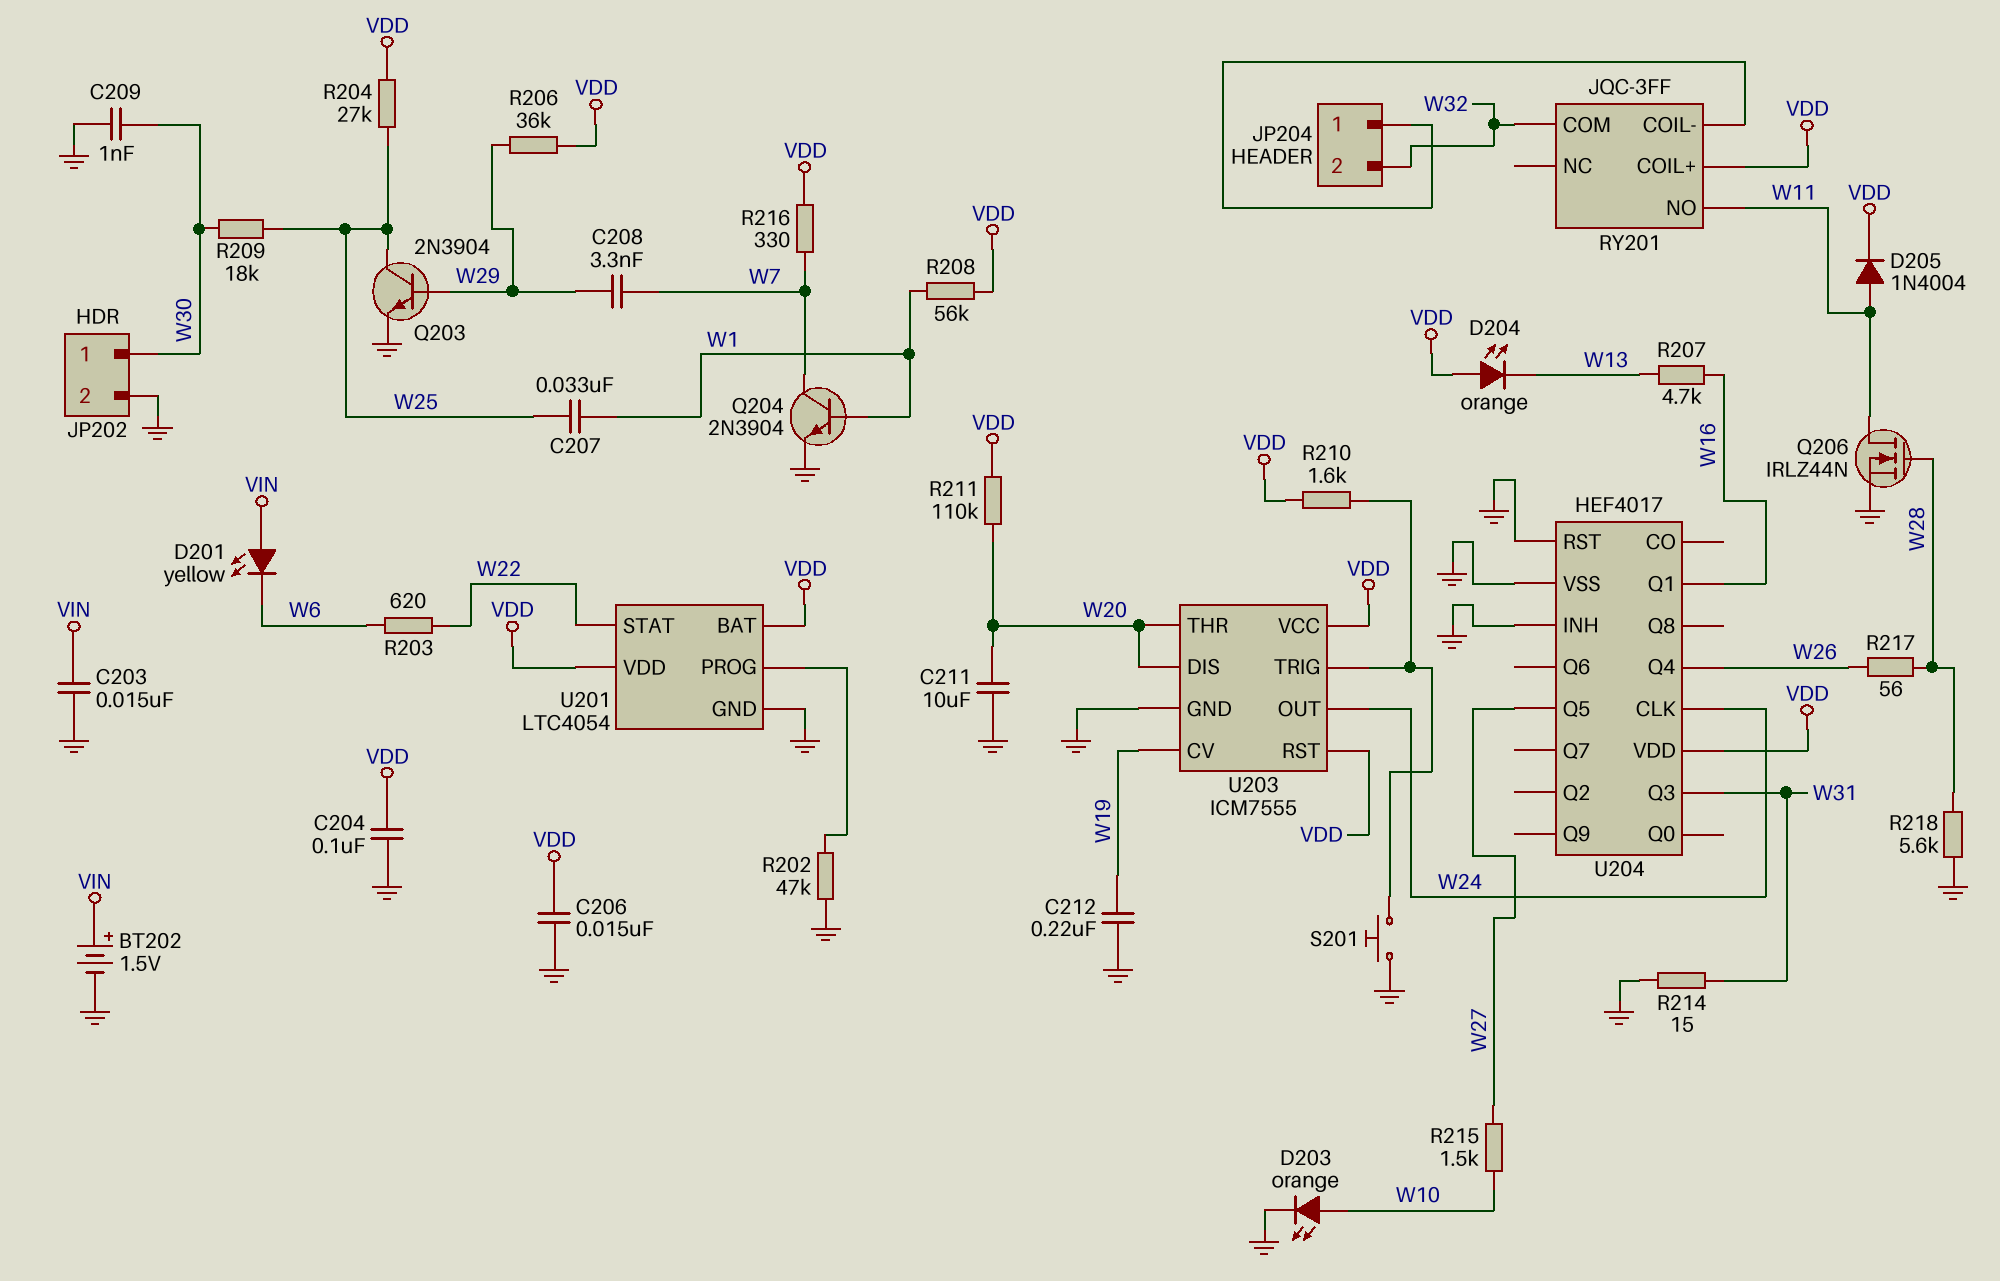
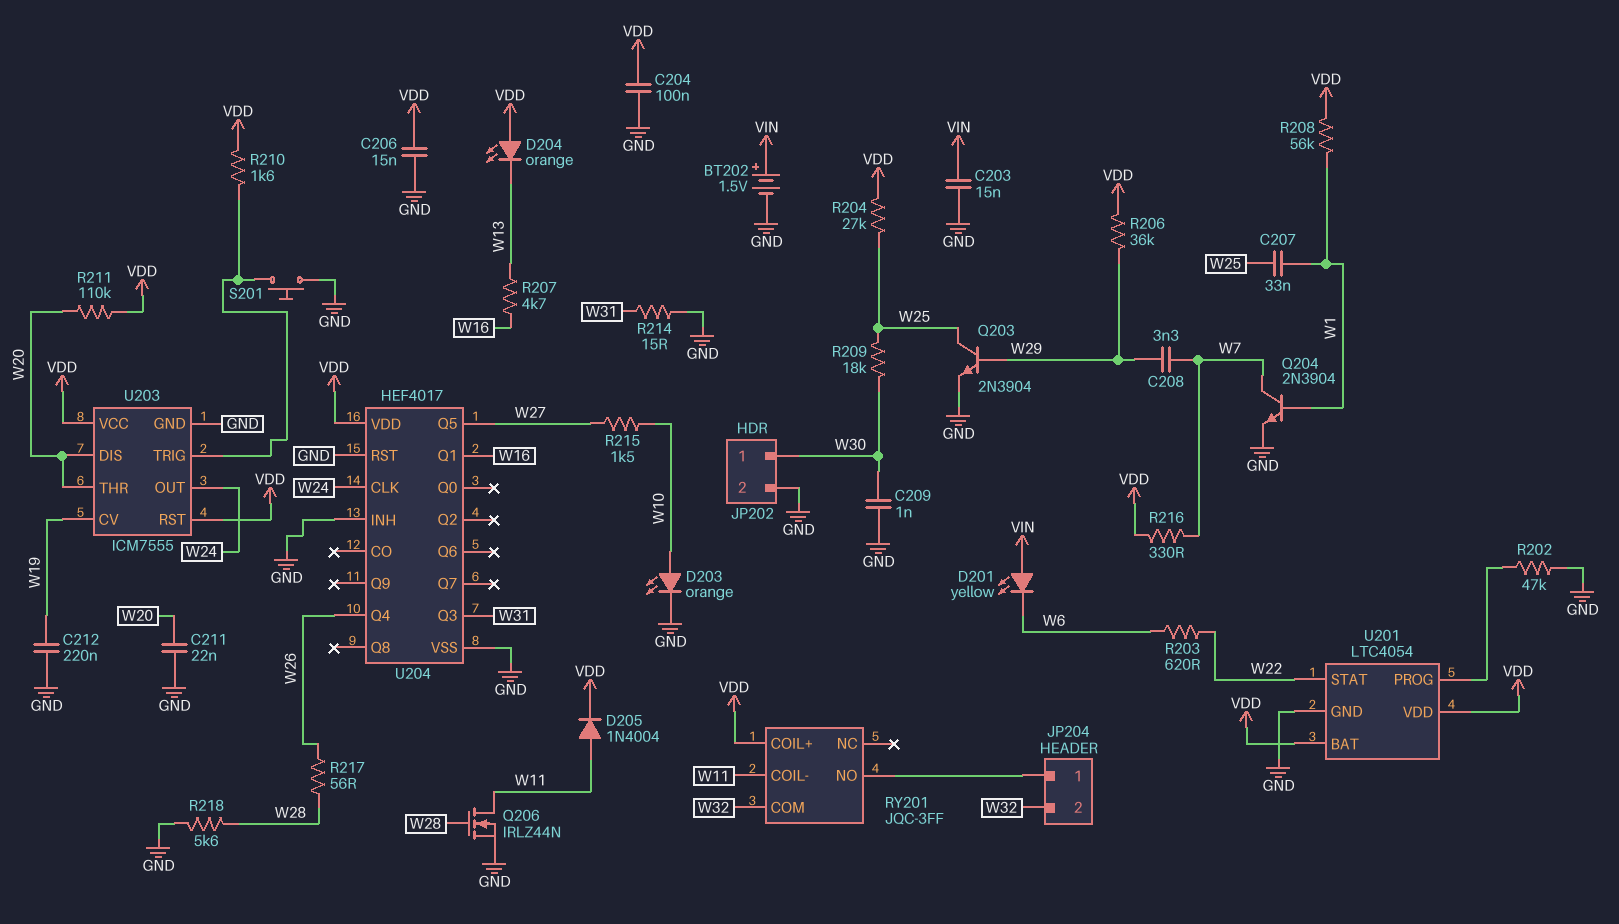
C211: 10uF (GND, W20) -> 22nF (GND, W20)
RY201 pin COIL-: JP204/1 -> W11
RY201 pin NO: W11 -> JP204/1

